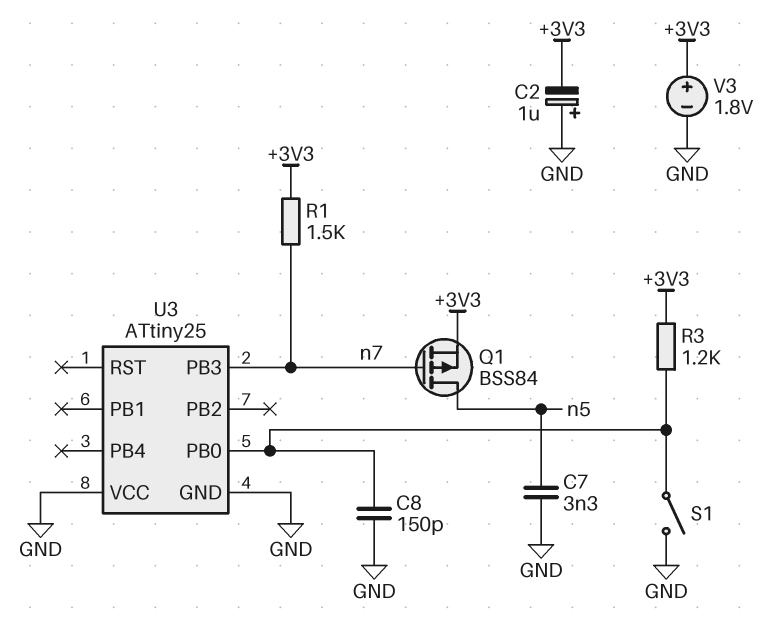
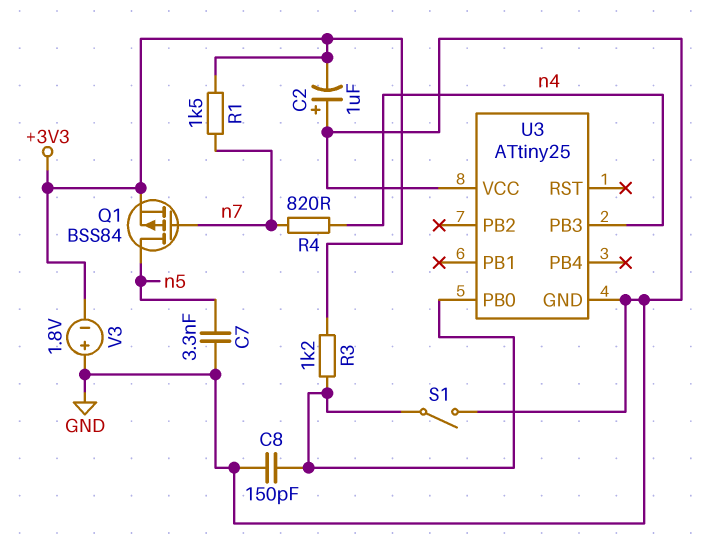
R4: none -> 820 (n4, n7)
U3 pin PB3: n7 -> n4
V3: 1.8V (plus +3V3, minus GND) -> 1.8V (plus GND, minus +3V3)

